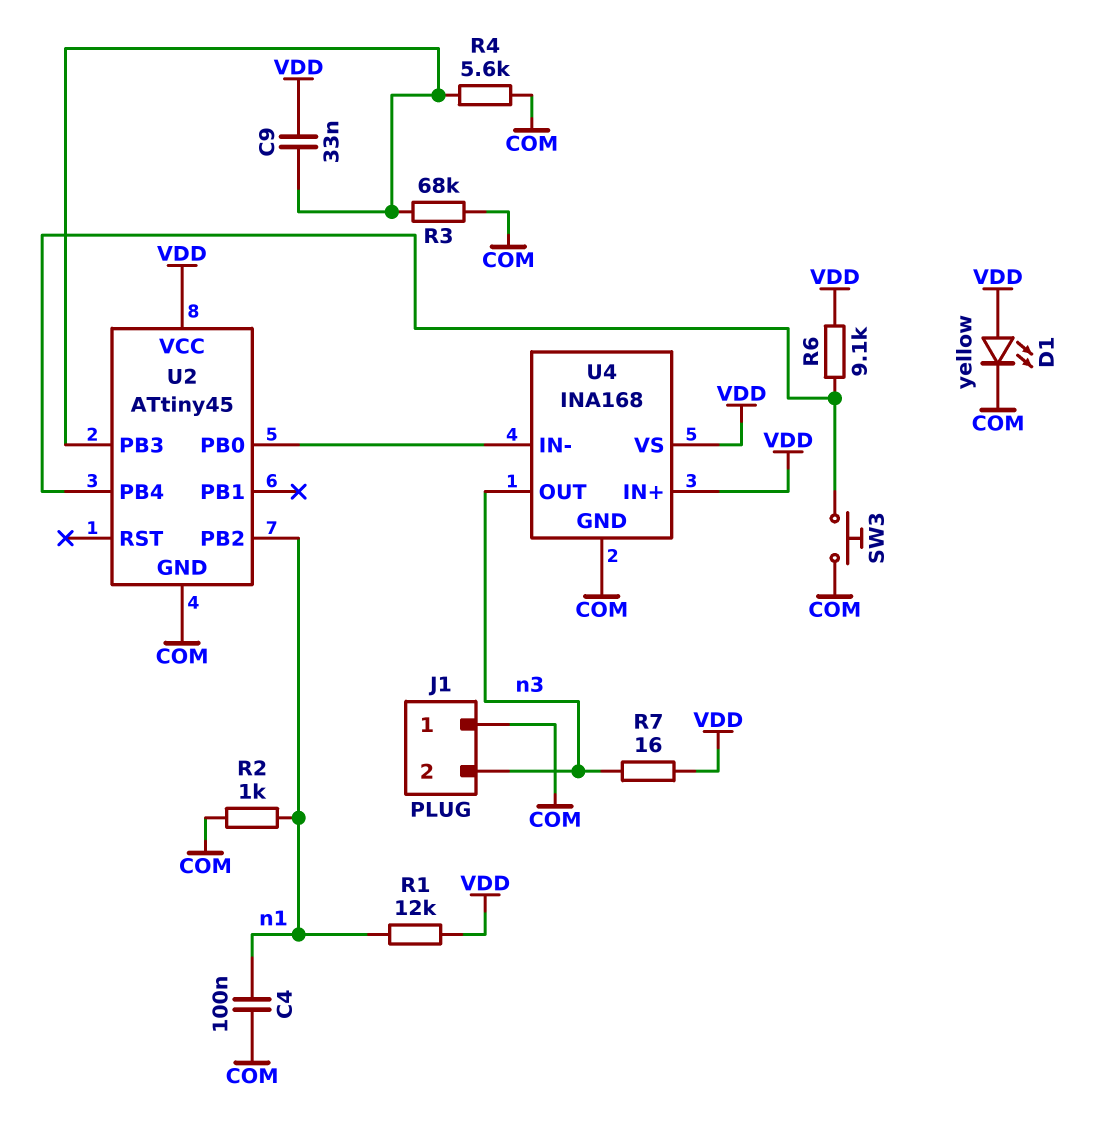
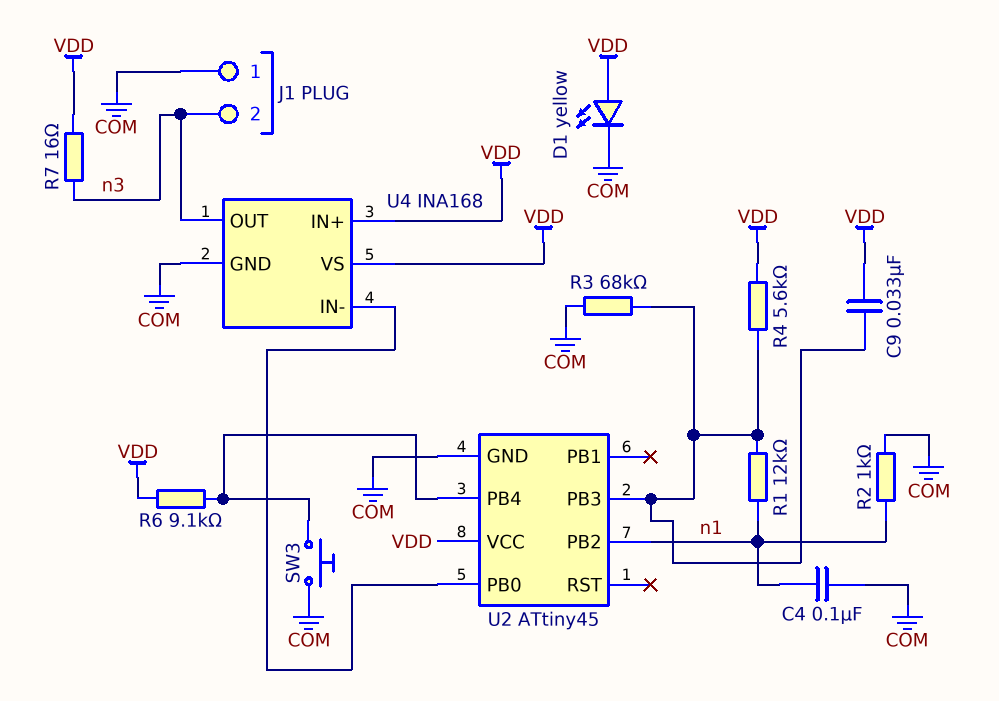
R1: 12k (VDD, n1) -> 12k (U2/PB3, n1)
R4: 5.6k (COM, U2/PB3) -> 5.6k (U2/PB3, VDD)

